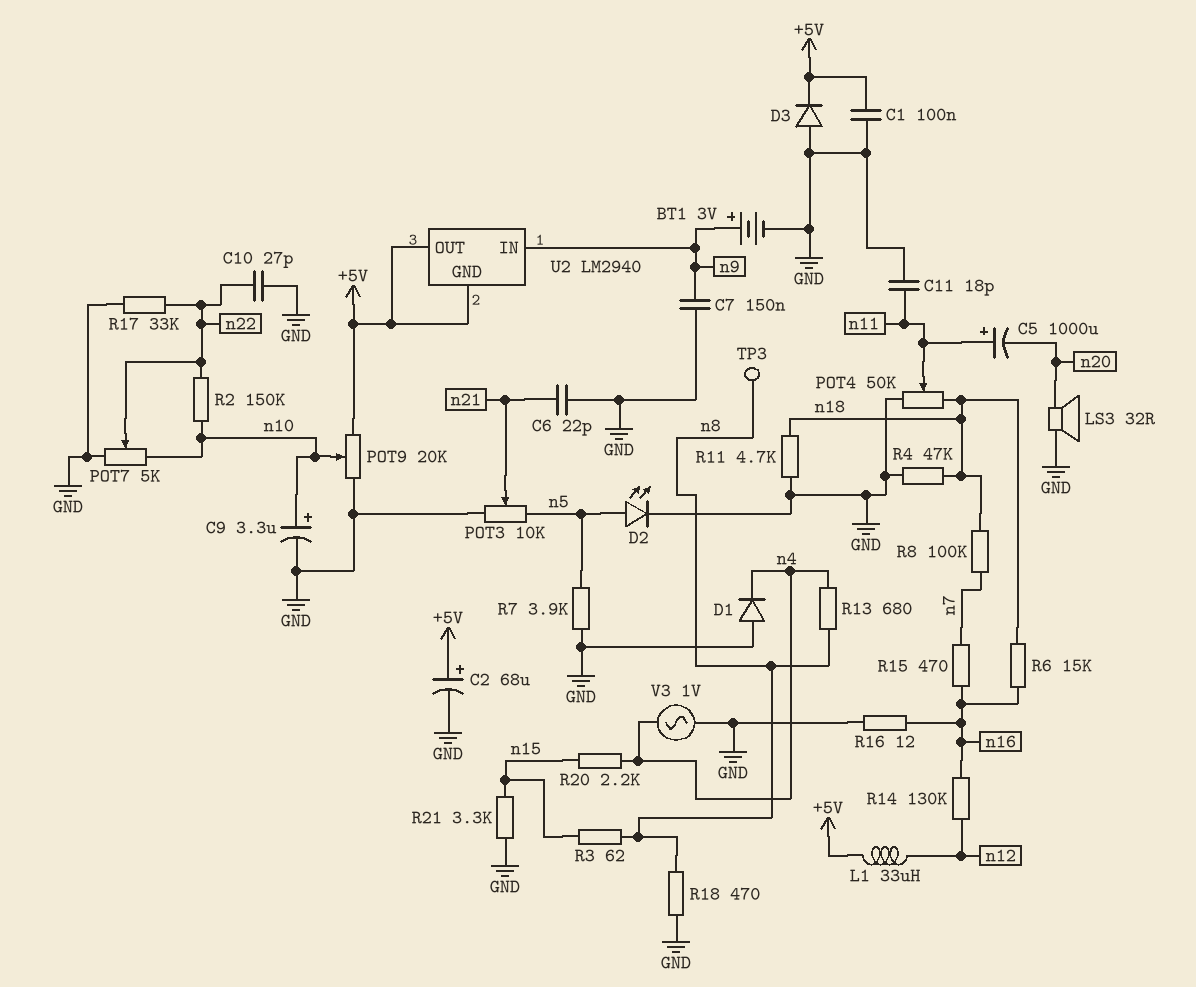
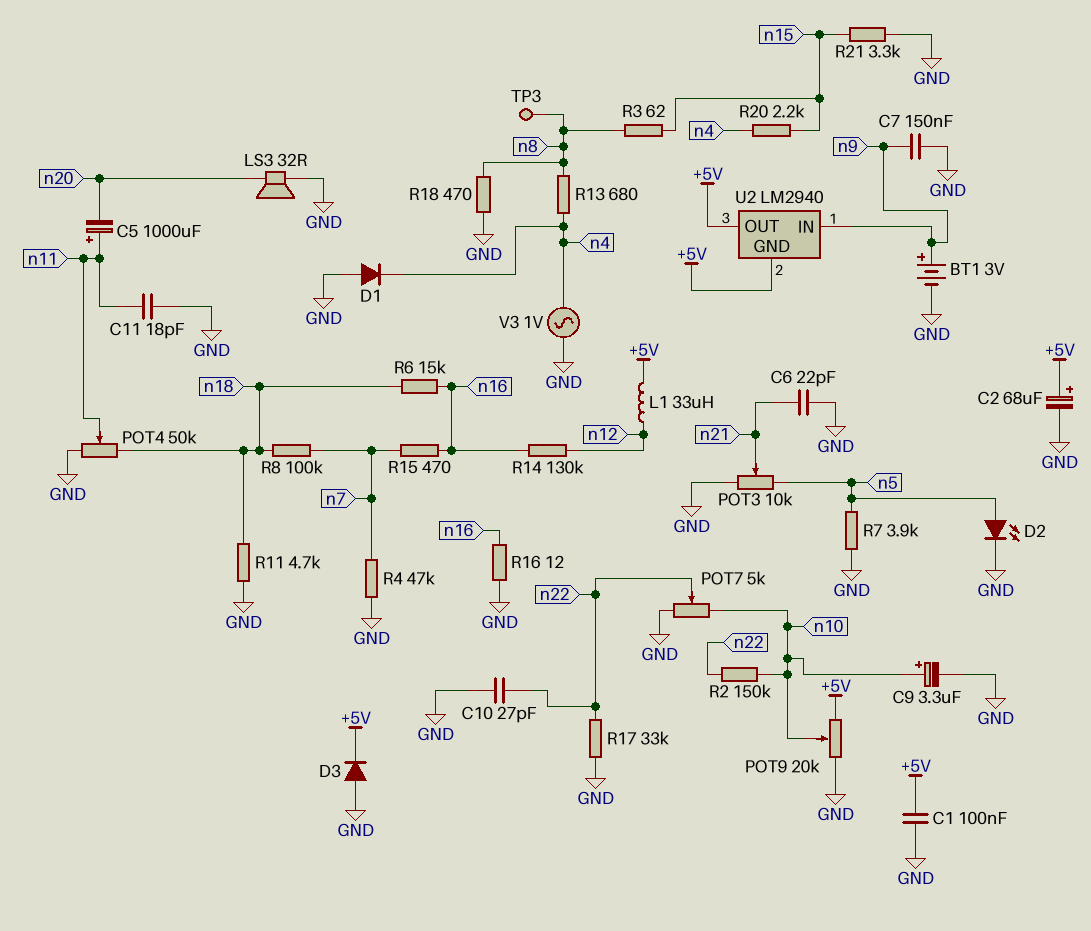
R4: 47k (GND, n18) -> 47k (GND, n7)

